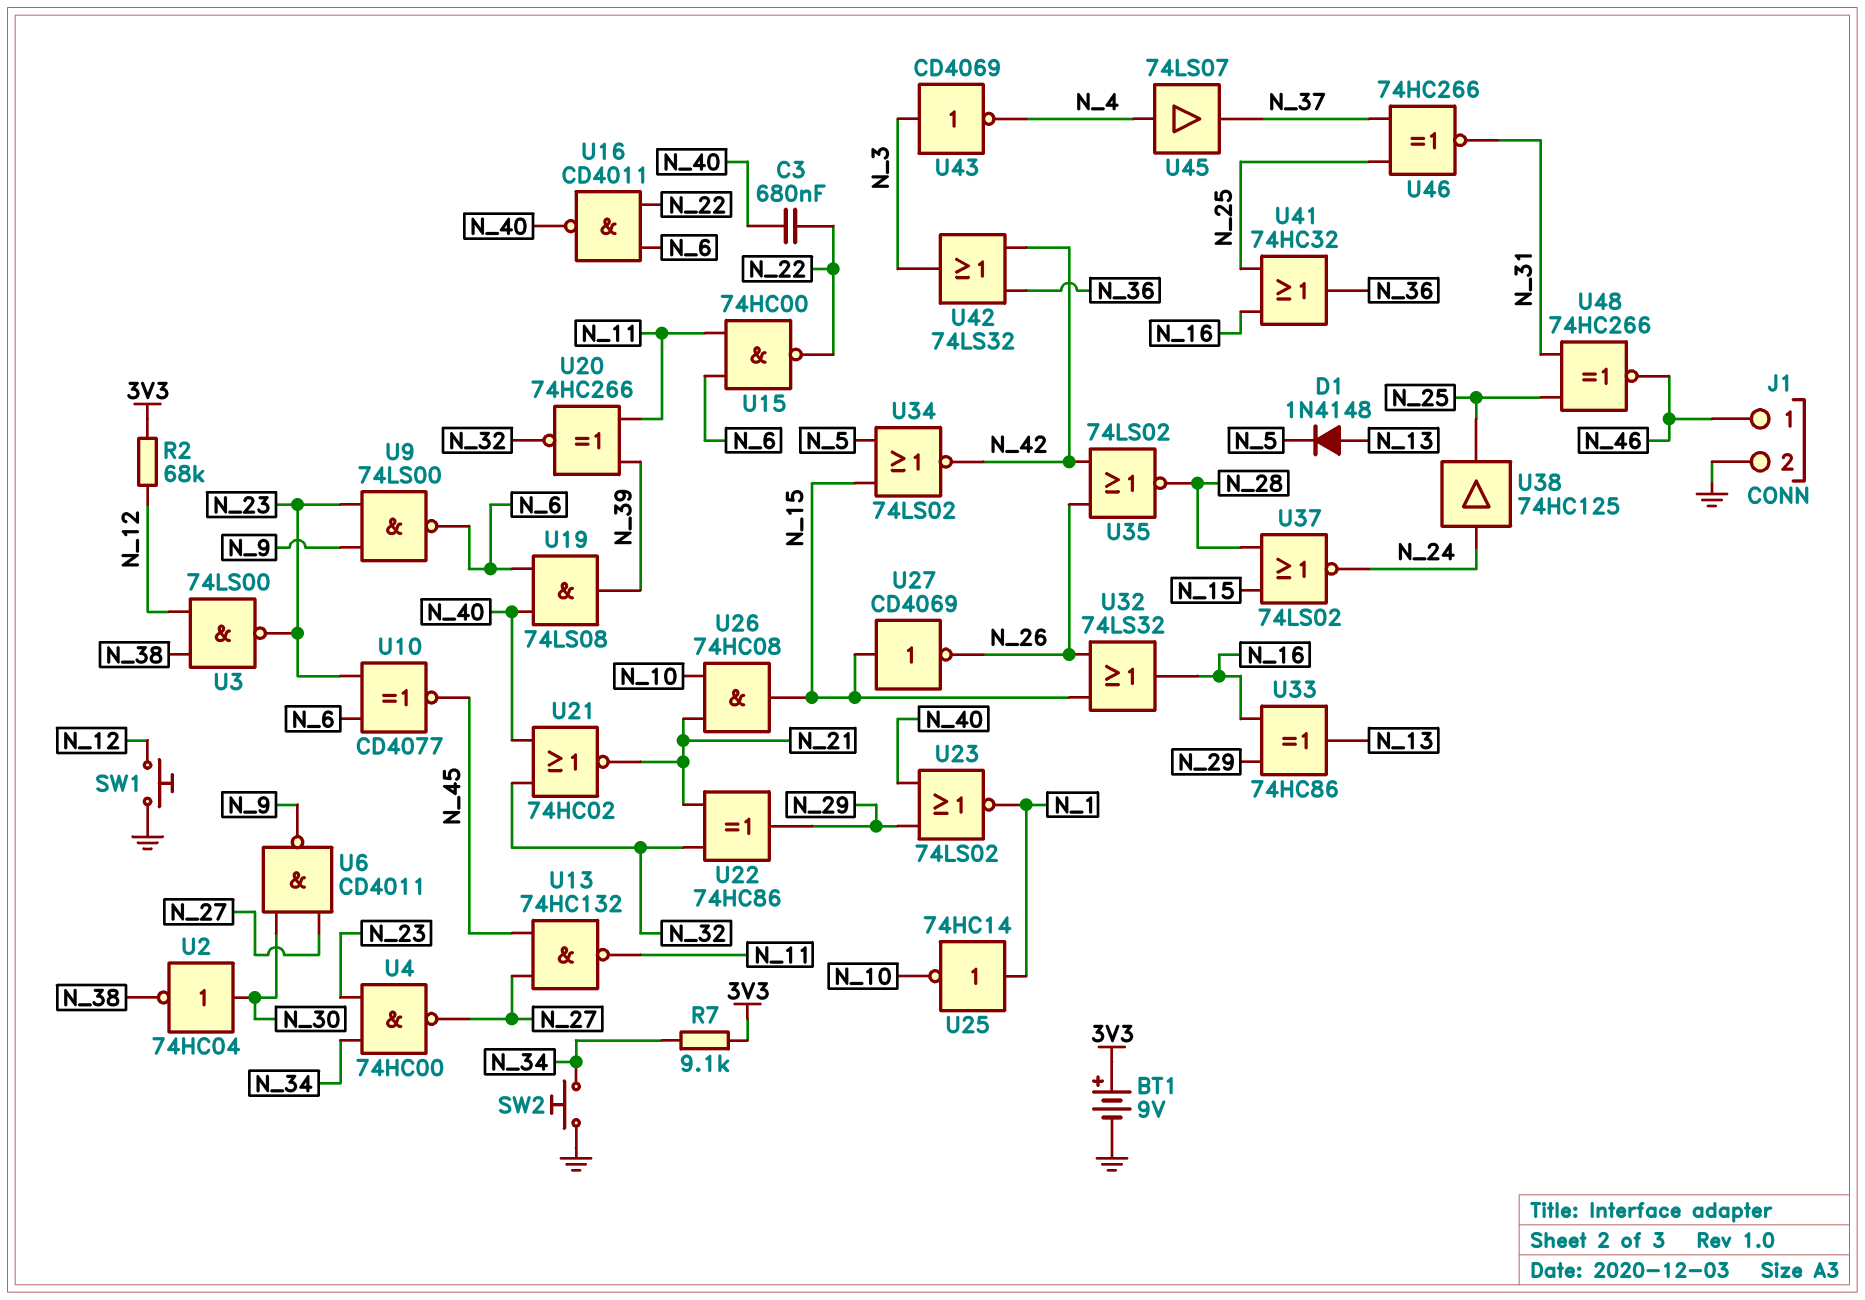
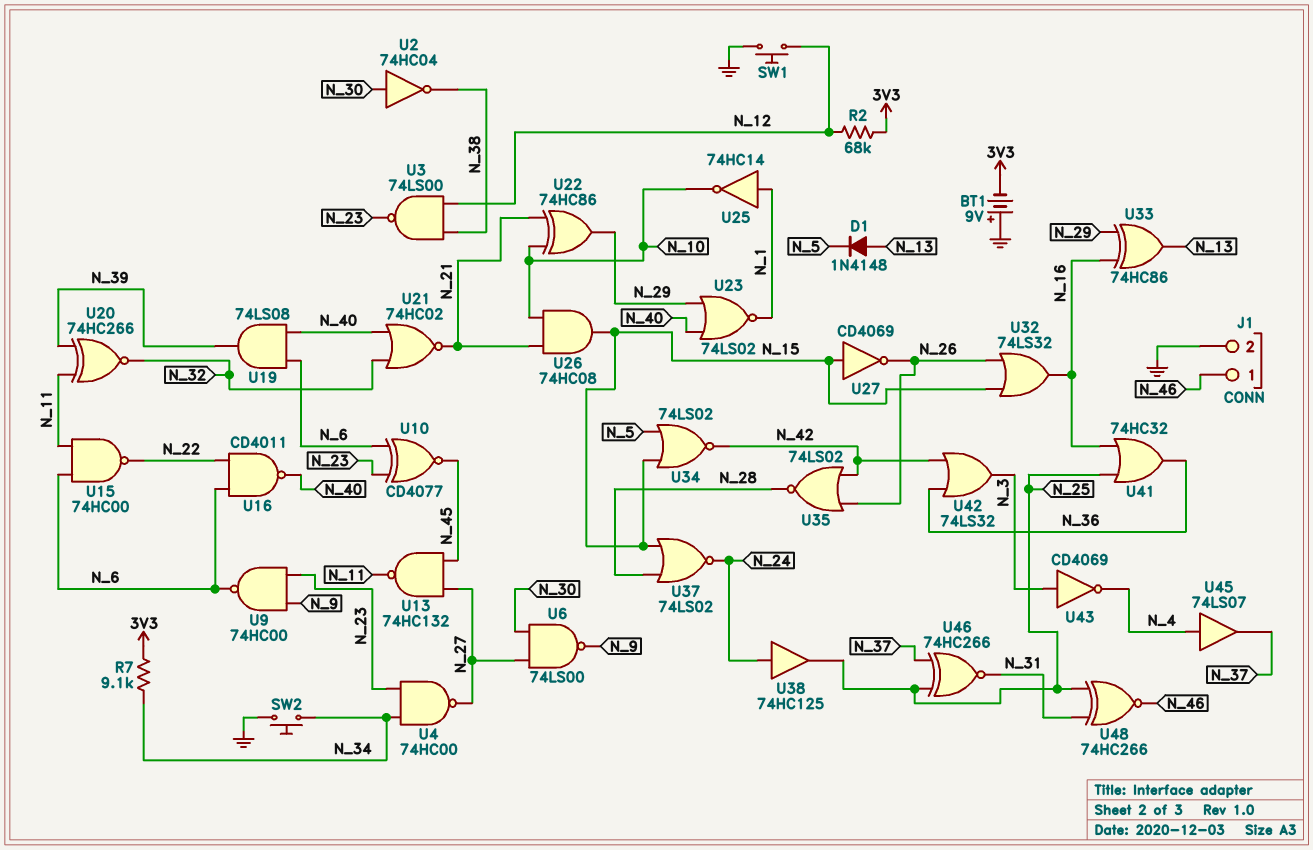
BT1: 9V (plus 3V3, minus GND) -> 9V (plus GND, minus 3V3)
C3: 680nF (N_22, N_40) -> none
U6: NAND CD4011 (in N_27, in N_30, out N_9) -> NAND 74LS00 (in N_27, in N_30, out N_9)
U9: NAND 74LS00 (in N_9, in N_23, out N_6) -> NAND 74HC00 (in N_9, in N_23, out N_6)
U22: XOR 74HC86 (in N_21, in N_32, out N_29) -> XOR 74HC86 (in N_10, in N_21, out N_29)

